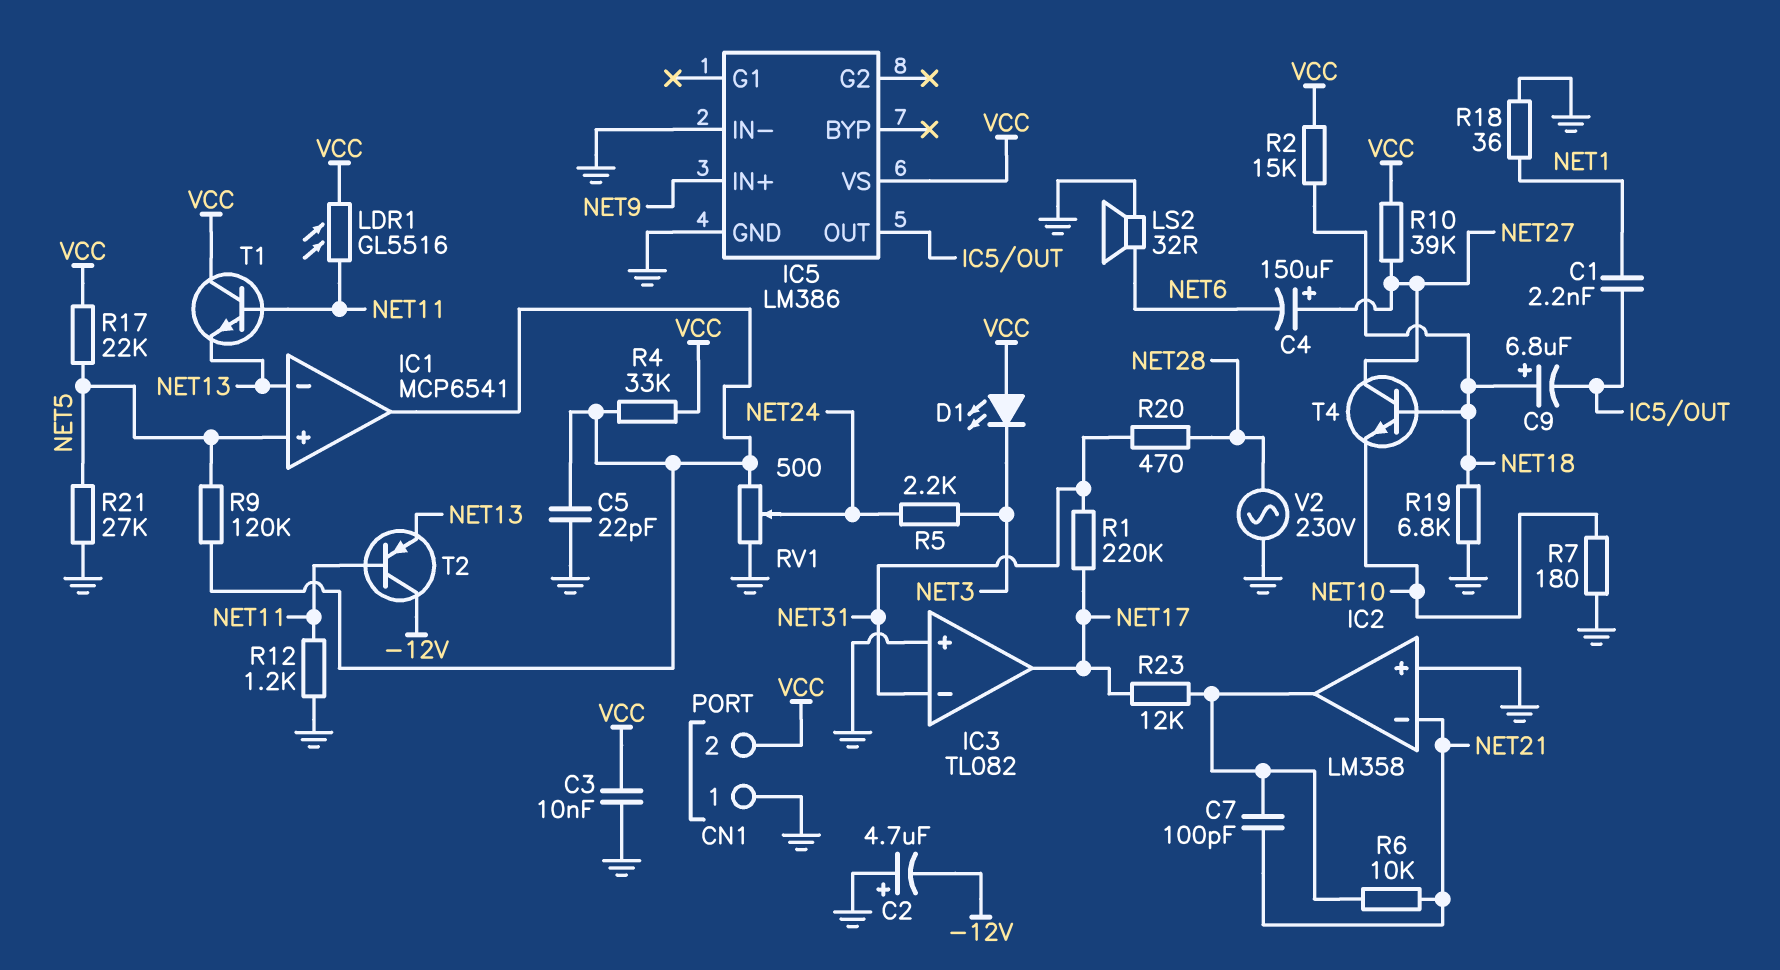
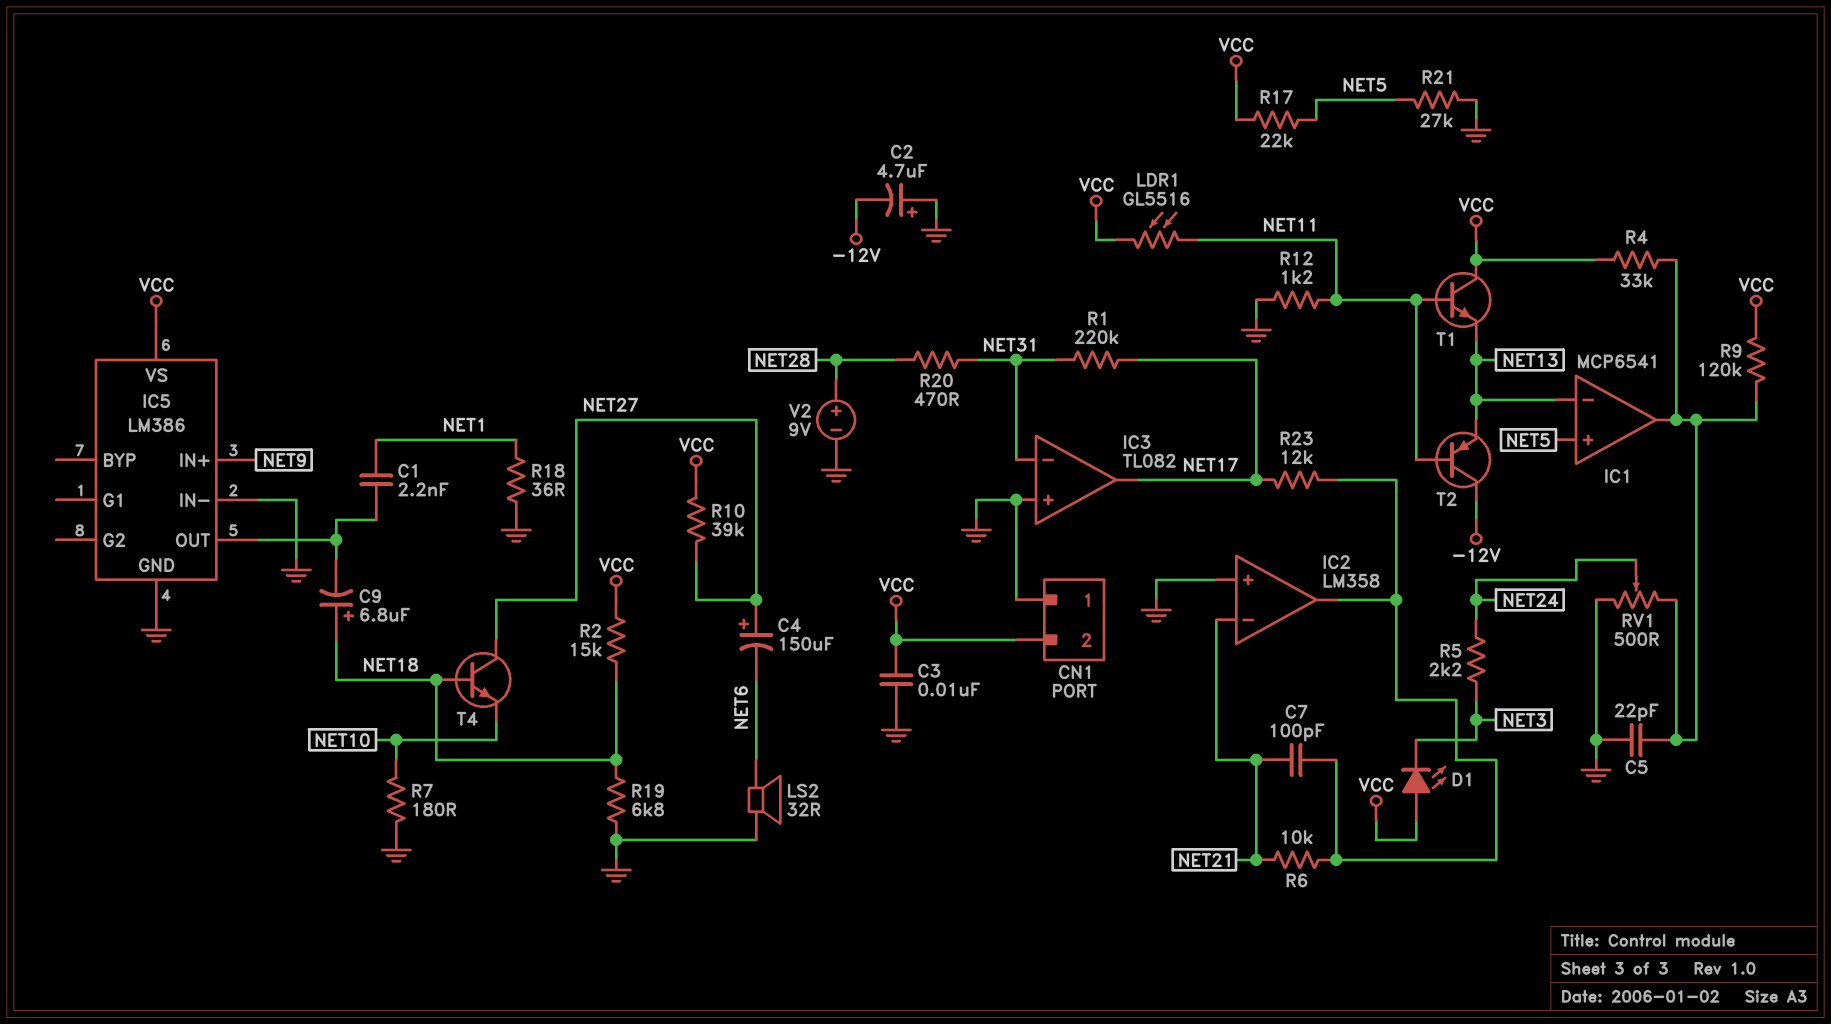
R9: 120k (IC1/out, NET5) -> 120k (IC1/out, VCC)
V2: AC 230V (GND, NET28) -> 9V (plus NET28, minus GND)

